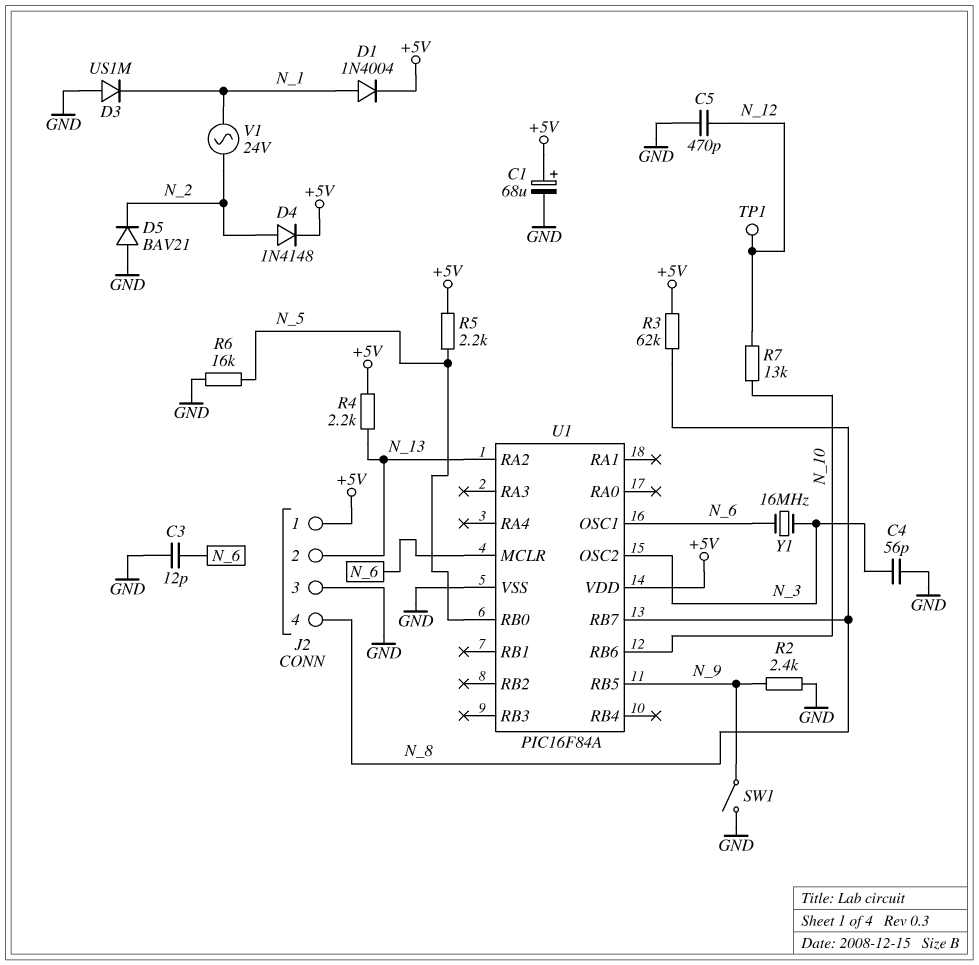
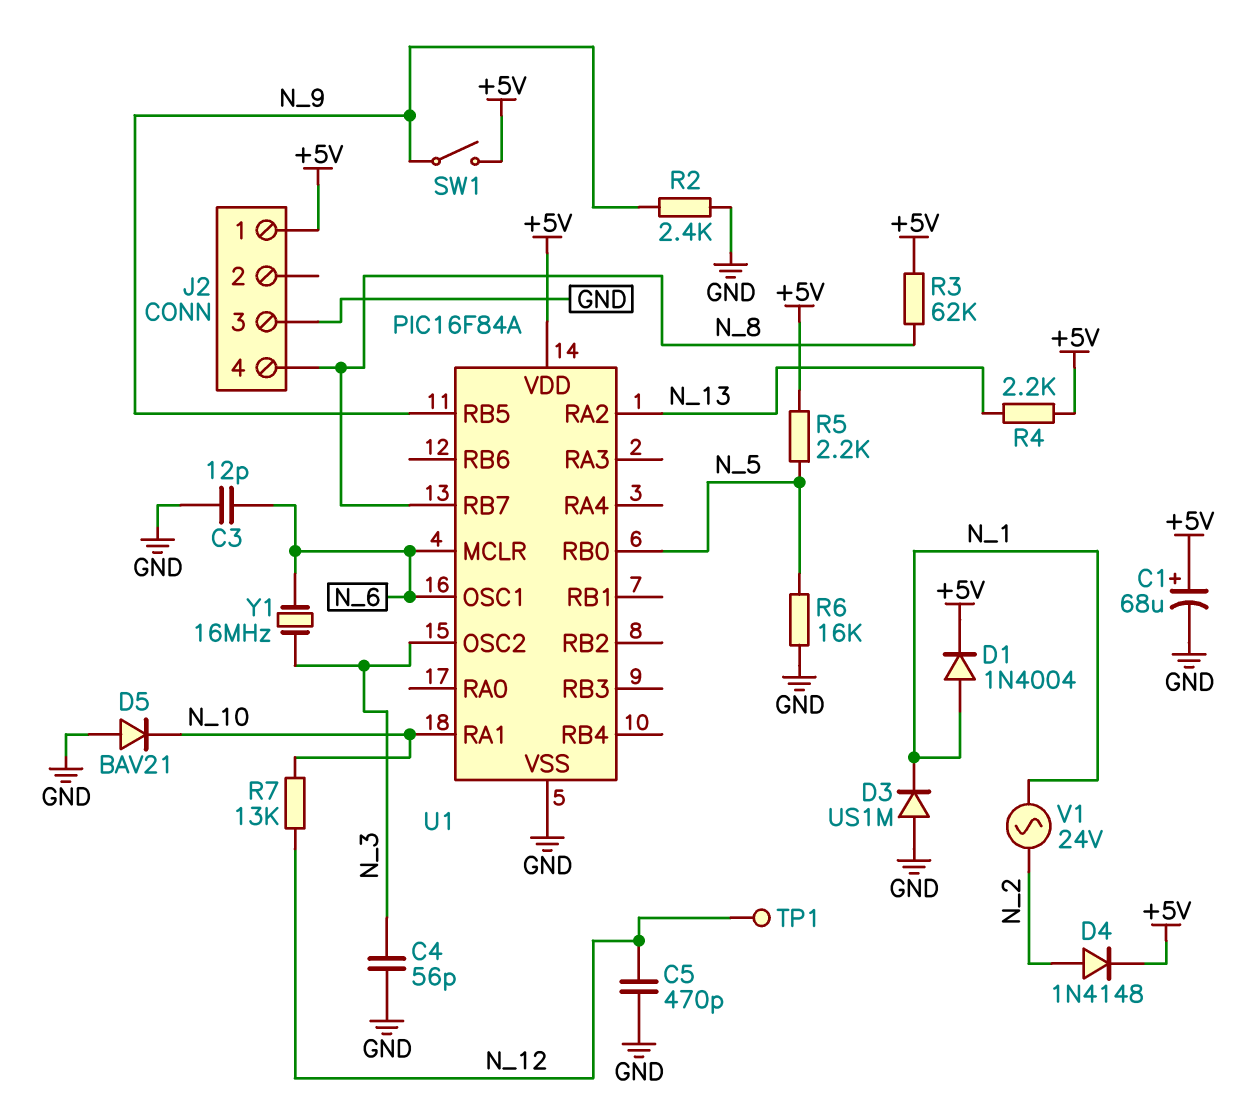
D5: diode BAV21 (A GND, K N_2) -> diode BAV21 (A GND, K N_10)
J2 pin 2: N_13 -> none
SW1: switch (GND, N_9) -> switch (+5V, N_9)
U1 pin RA1: none -> N_10
U1 pin RB6: N_10 -> none

